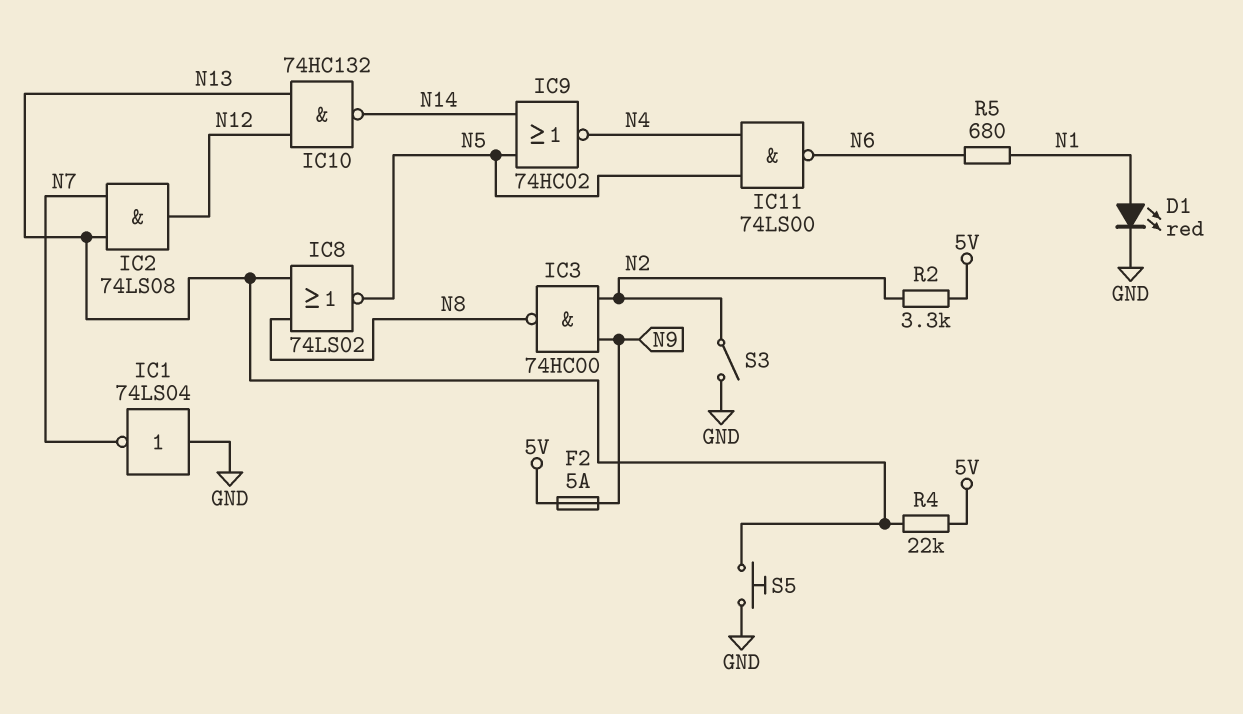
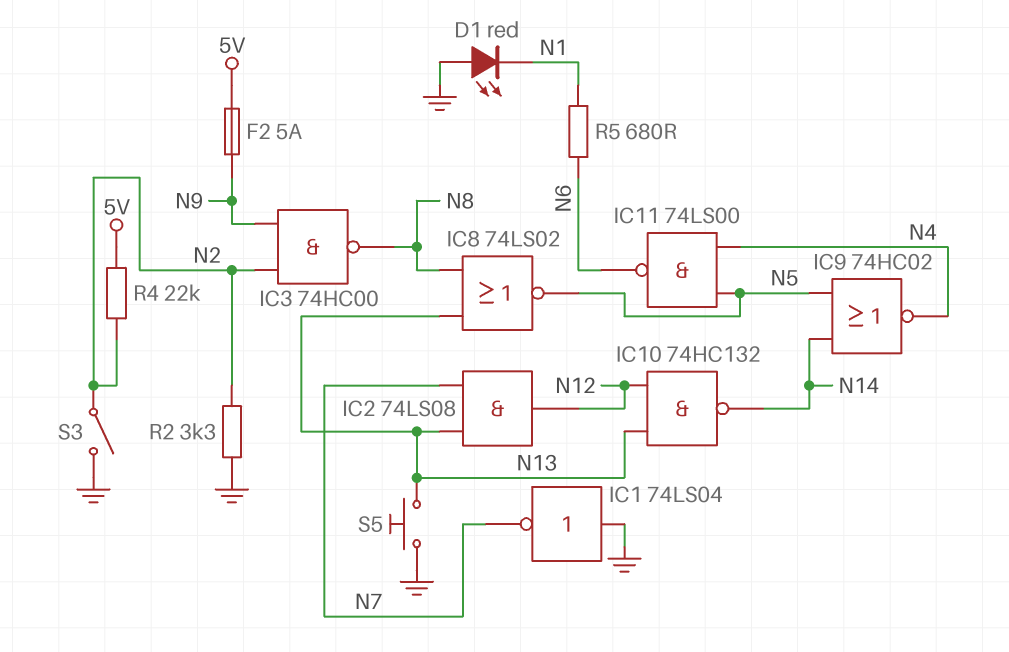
D1: LED red (A N1, K GND) -> LED red (A GND, K N1)
R2: 3.3k (5V, N2) -> 3.3k (GND, N2)
R4: 22k (5V, N13) -> 22k (5V, N2)

